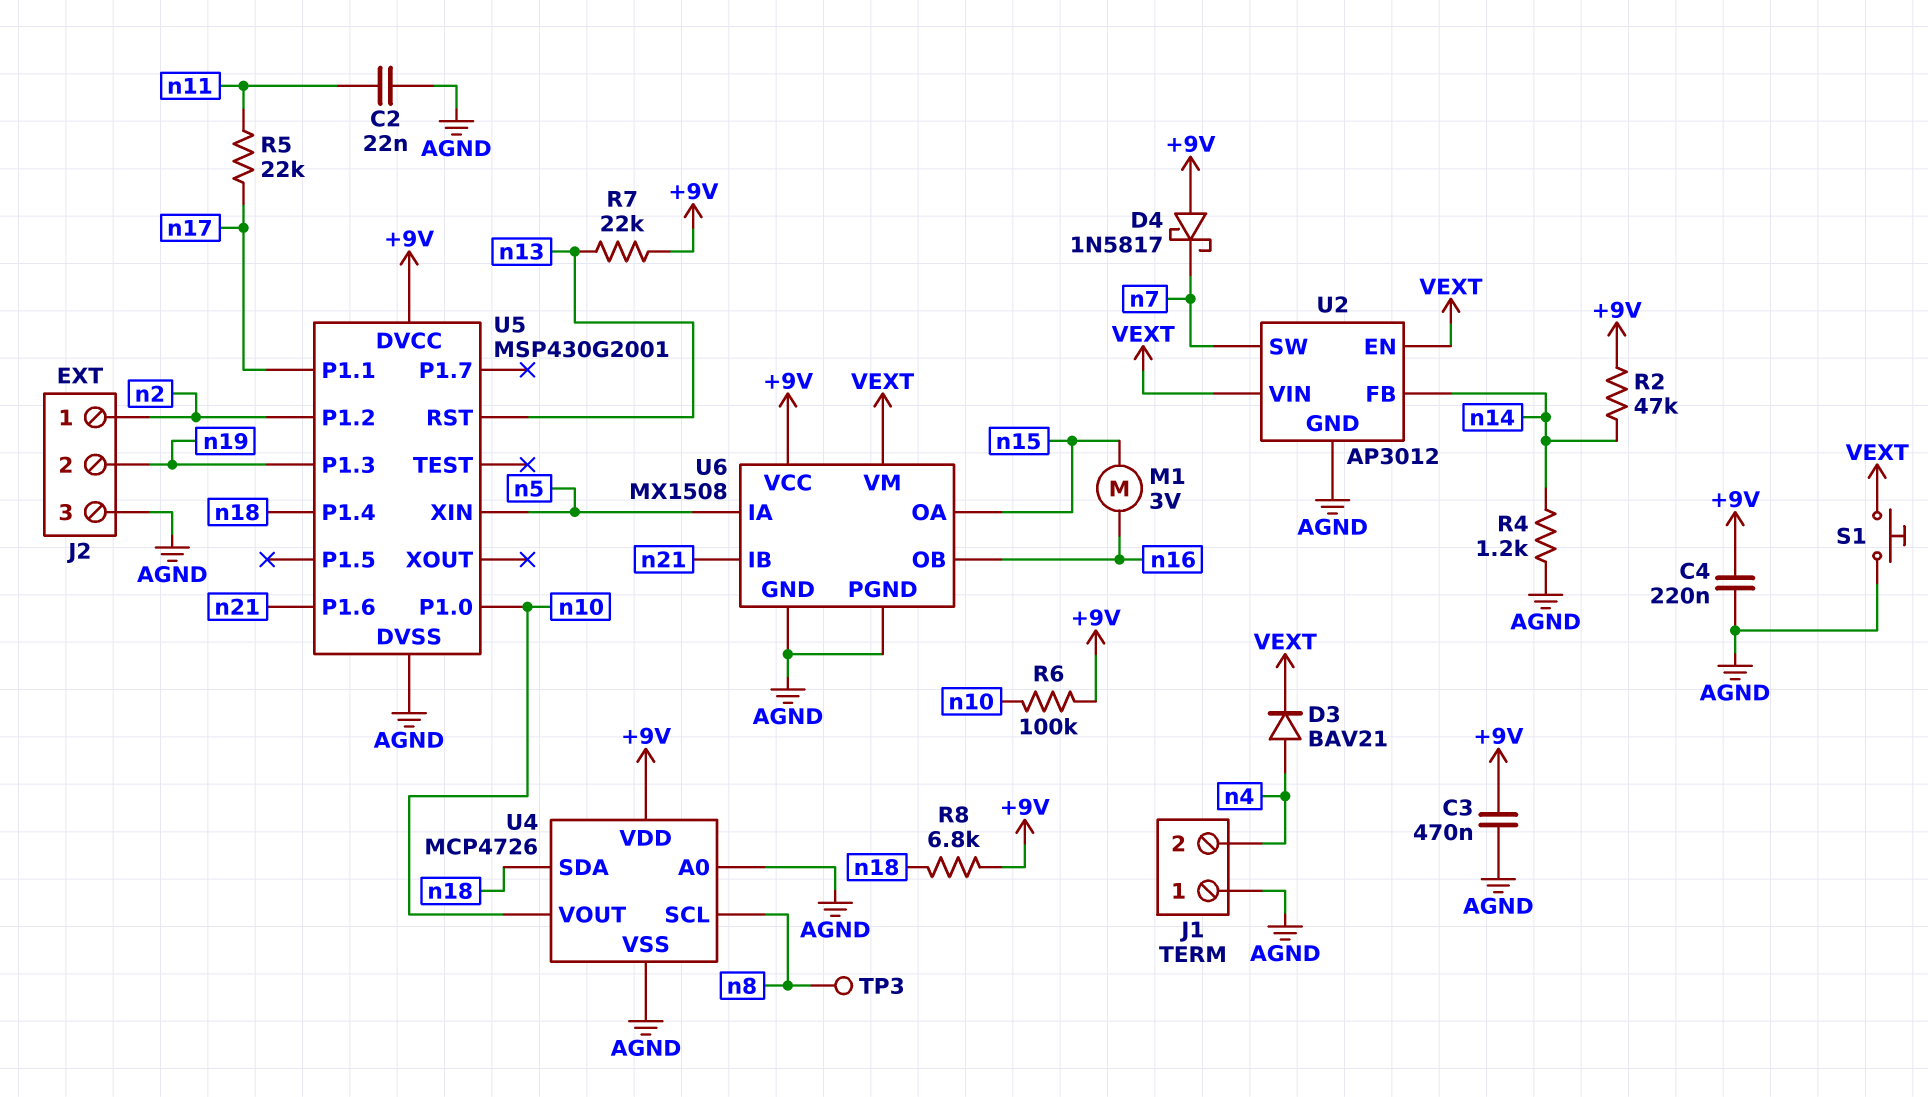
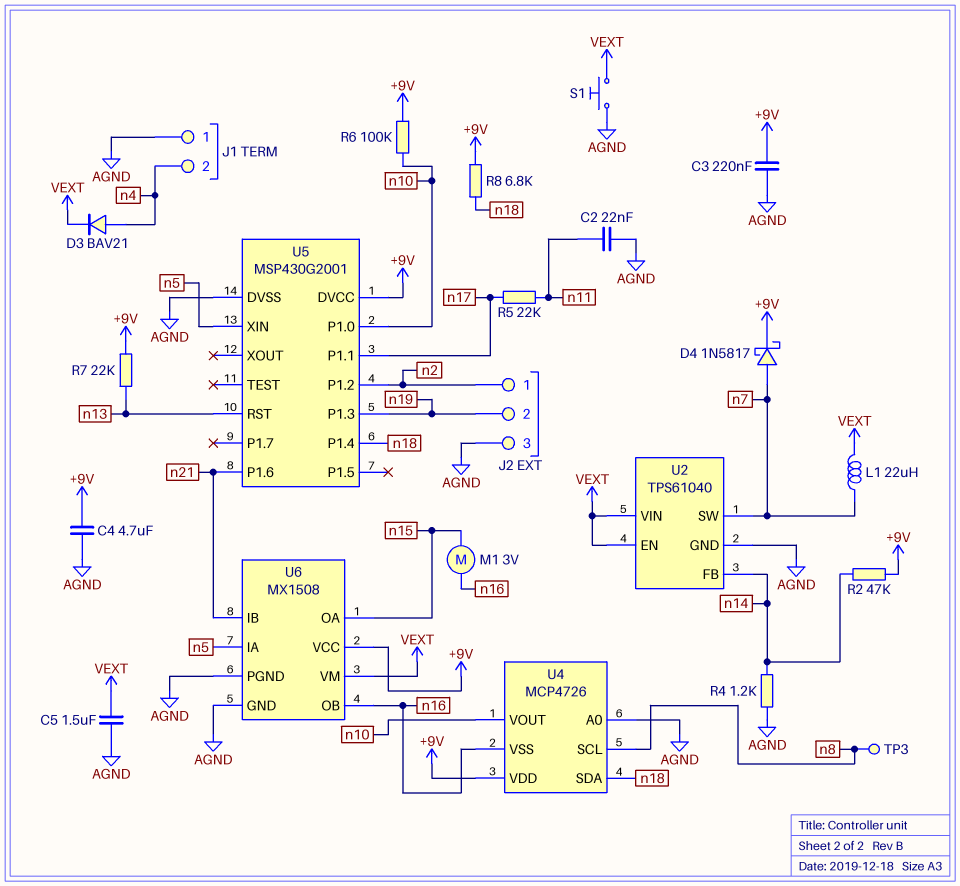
C3: 470nF (+9V, AGND) -> 220nF (+9V, AGND)
C4: 220nF (+9V, AGND) -> 4.7uF (+9V, AGND)
C5: none -> 1.5uF (AGND, VEXT)
D4: schottky 1N5817 (A +9V, K n7) -> schottky 1N5817 (A n7, K +9V)
L1: none -> 22uH (VEXT, n7)
U2: AP3012 -> TPS61040
U4 pin VSS: AGND -> n16

